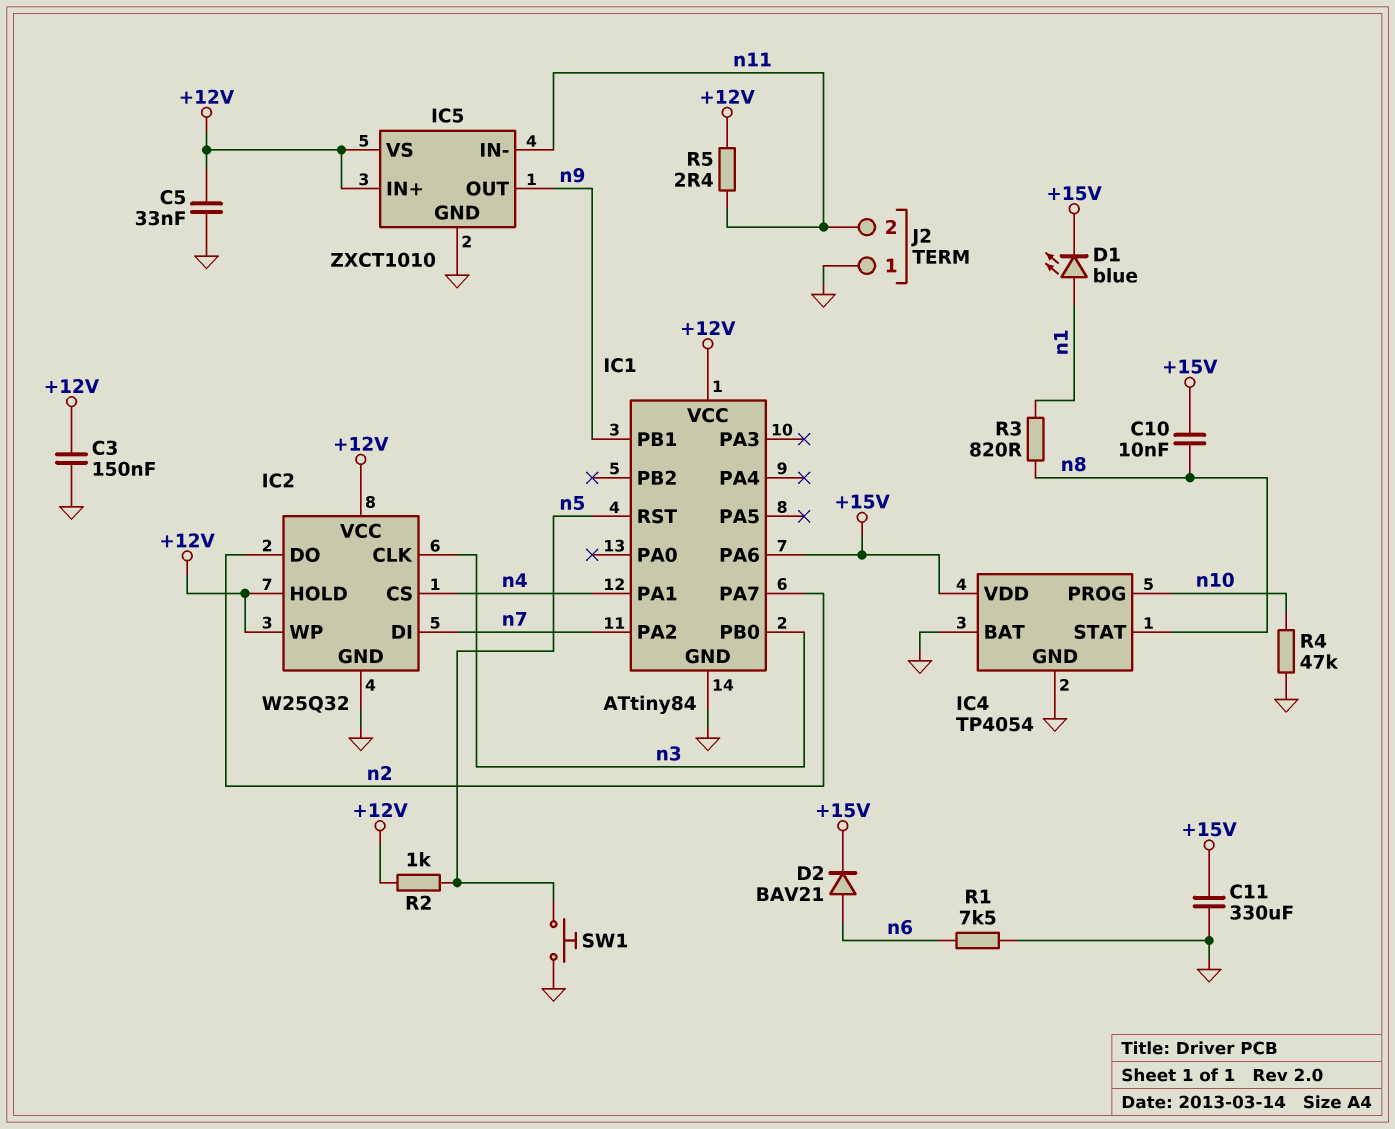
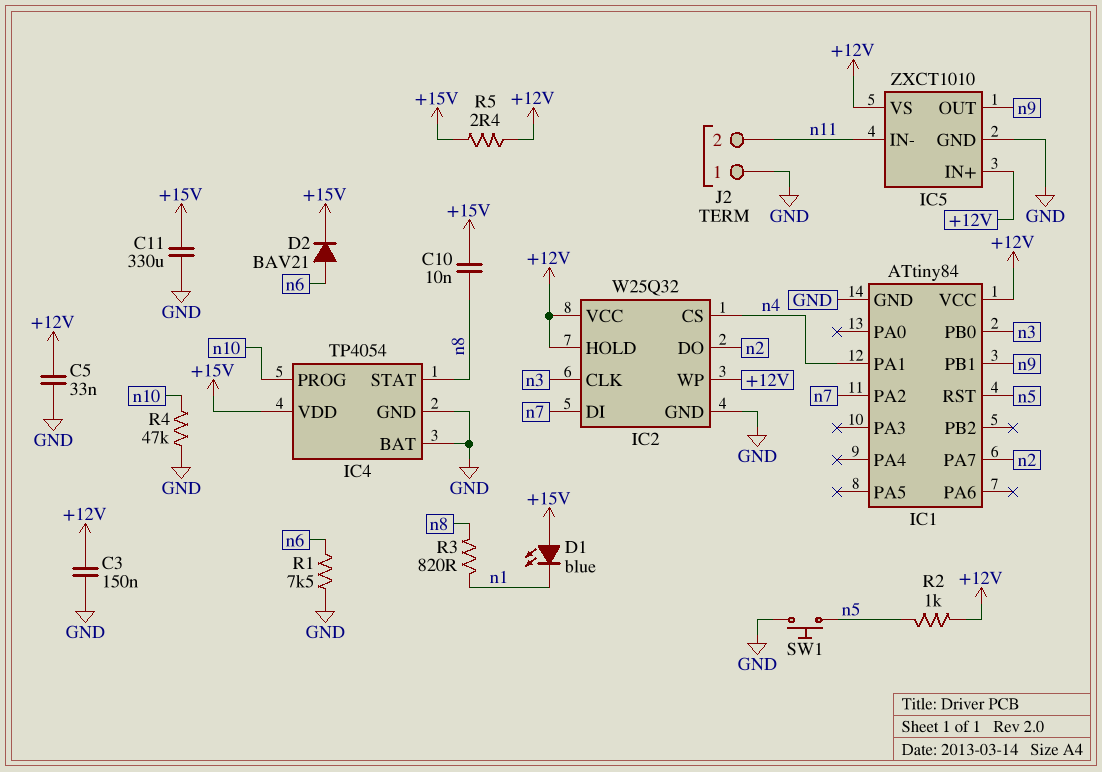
D1: LED blue (A n1, K +15V) -> LED blue (A +15V, K n1)
IC1 pin PA6: +15V -> none
R5: 2.4 (+12V, n11) -> 2.4 (+12V, +15V)

